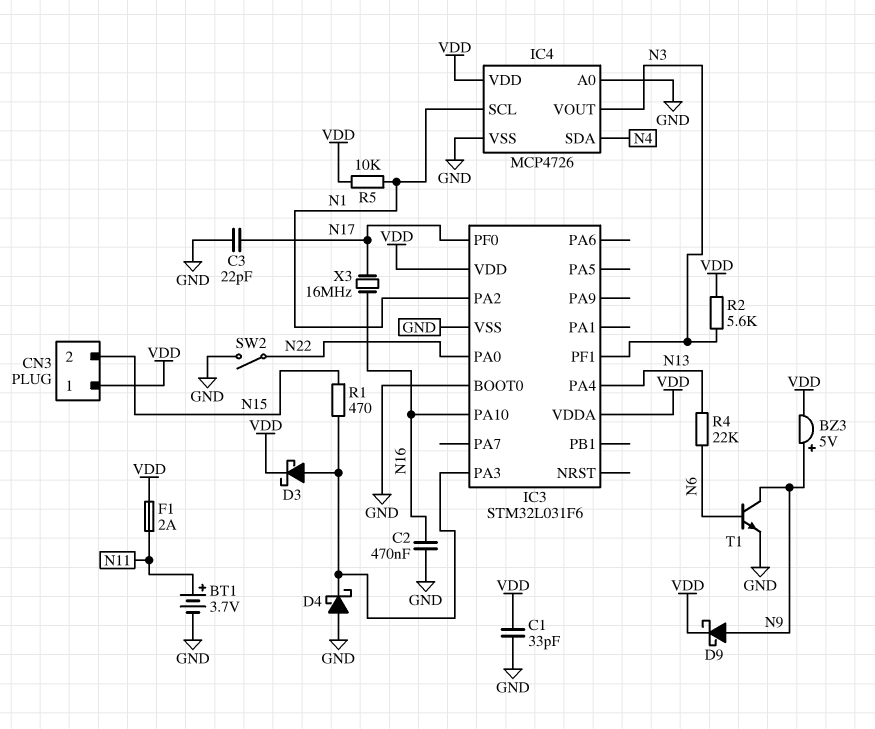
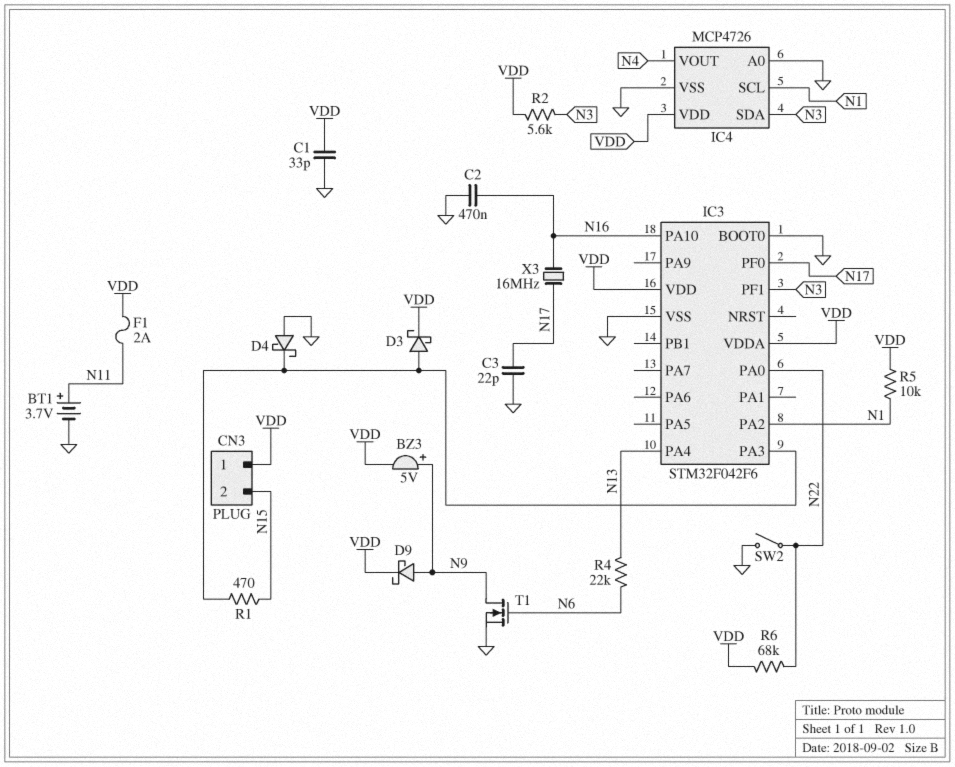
IC3: STM32L031F6 -> STM32F042F6
IC4 pin SDA: N4 -> N3
IC4 pin VOUT: N3 -> N4
R6: none -> 68k (N22, VDD)
T1: NPN (B N6, C N9, E GND) -> NMOS (G N6, D N9, S GND)

